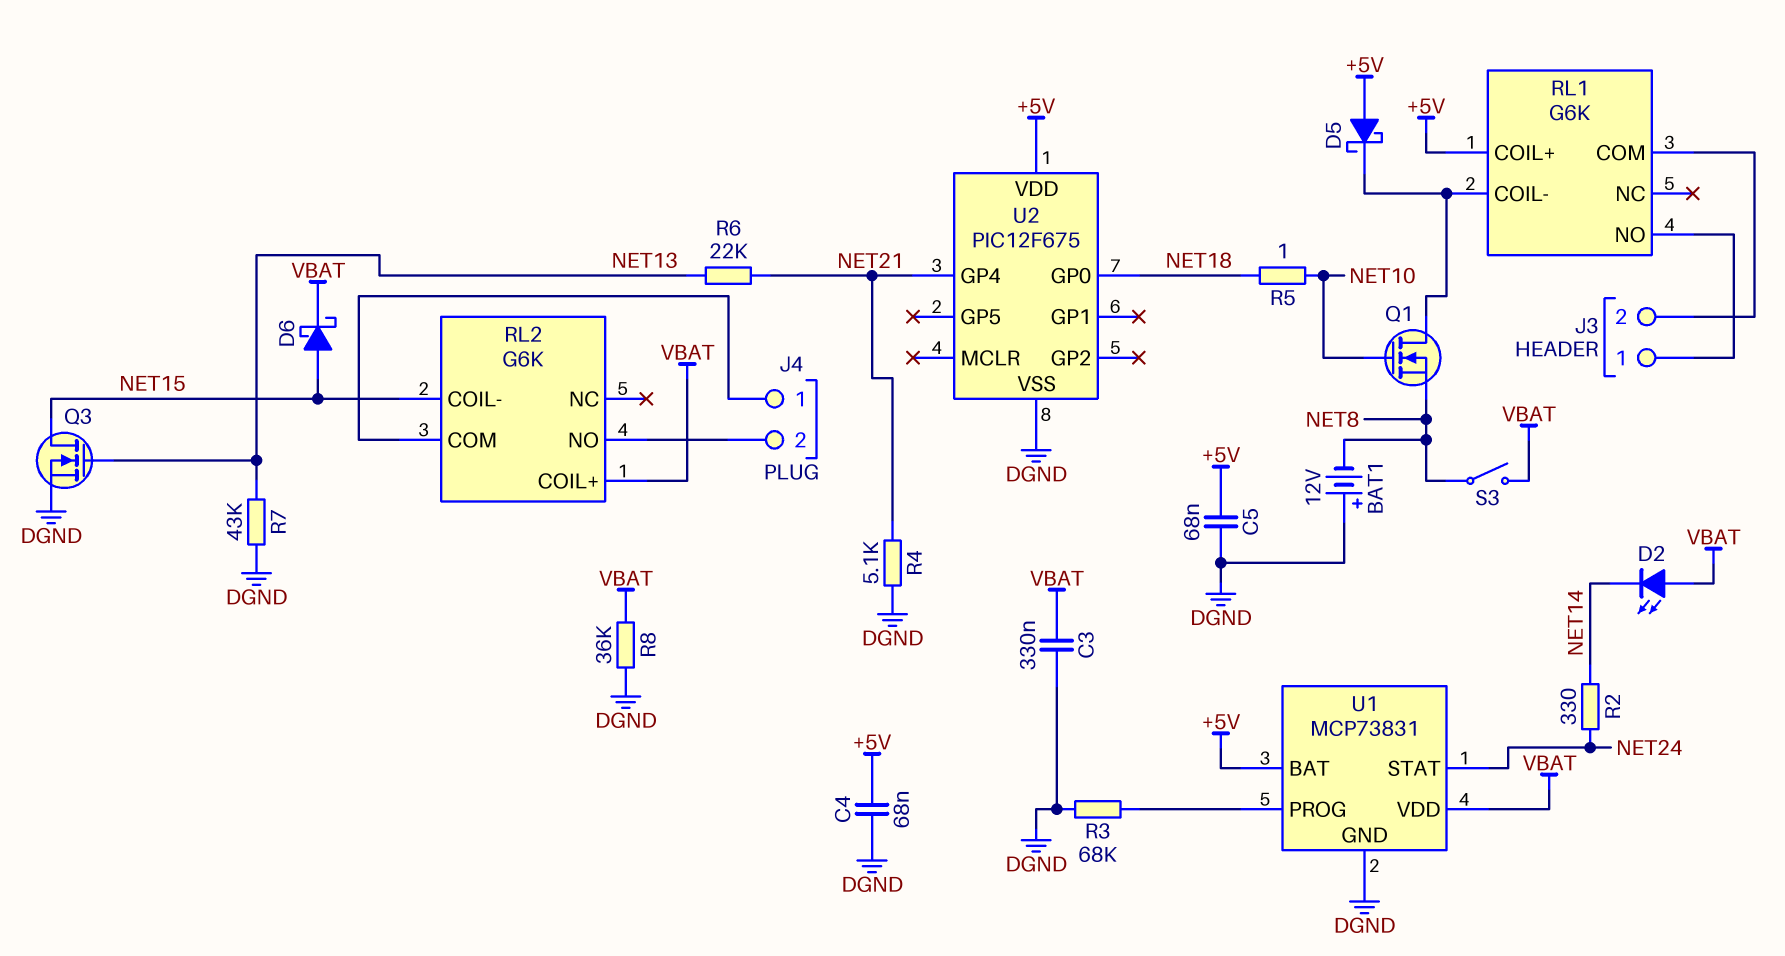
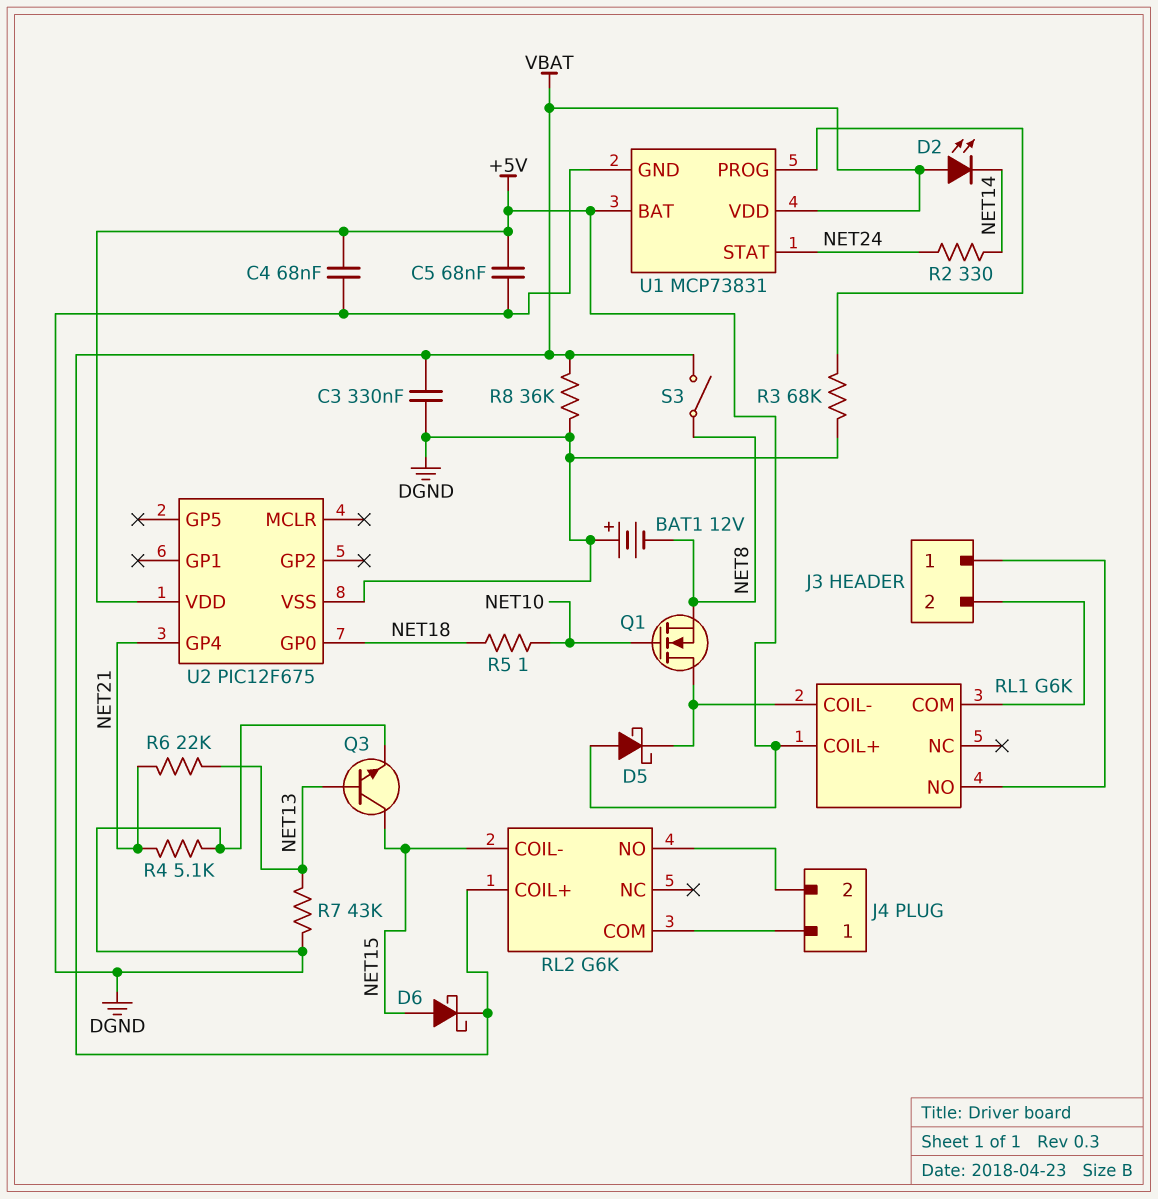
Q3: NMOS (G NET13, D NET15, S DGND) -> NPN (B NET13, C NET15, E DGND)

